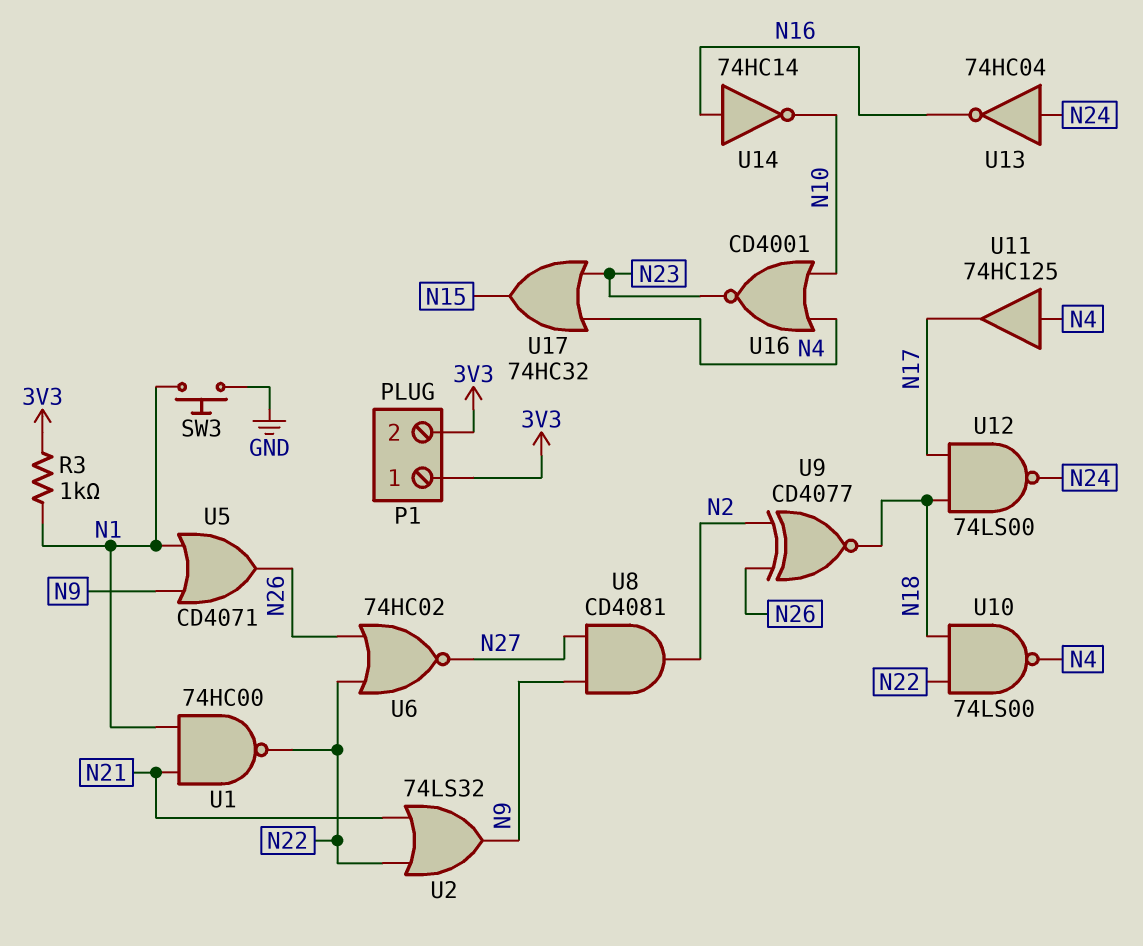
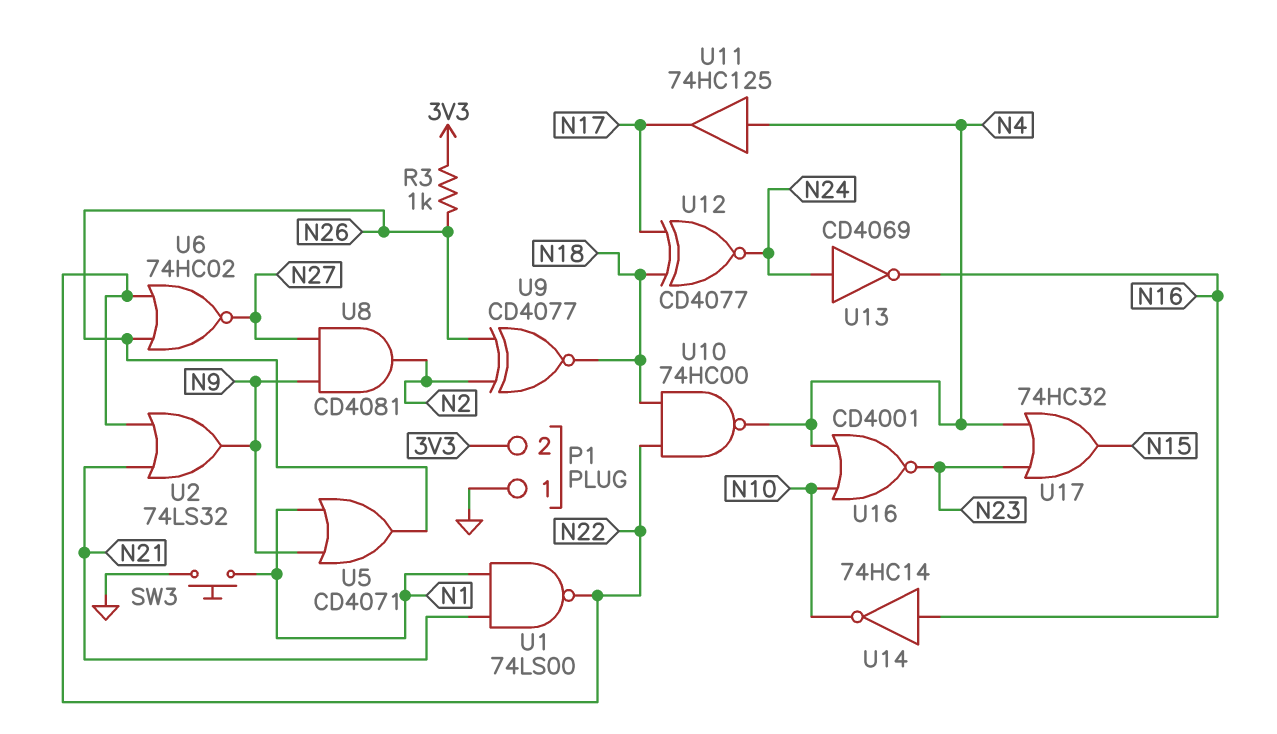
P1 pin 1: 3V3 -> GND
R3: 1k (3V3, N1) -> 1k (3V3, N26)
U1: NAND 74HC00 (in N1, in N21, out N22) -> NAND 74LS00 (in N1, in N21, out N22)
U10: NAND 74LS00 (in N18, in N22, out N4) -> NAND 74HC00 (in N18, in N22, out N4)
U12: NAND 74LS00 (in N17, in N18, out N24) -> XNOR CD4077 (in N17, in N18, out N24)
U13: NOT 74HC04 (in N24, out N16) -> NOT CD4069 (in N24, out N16)

